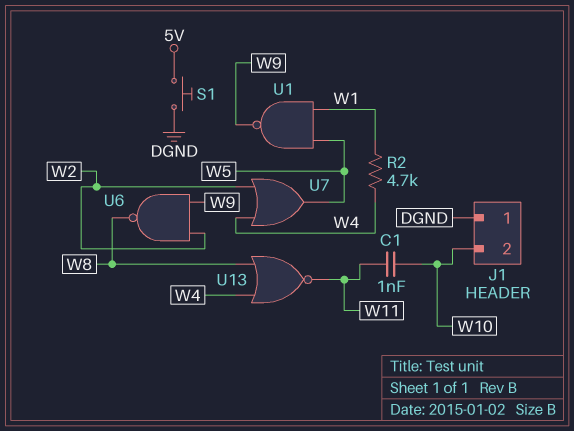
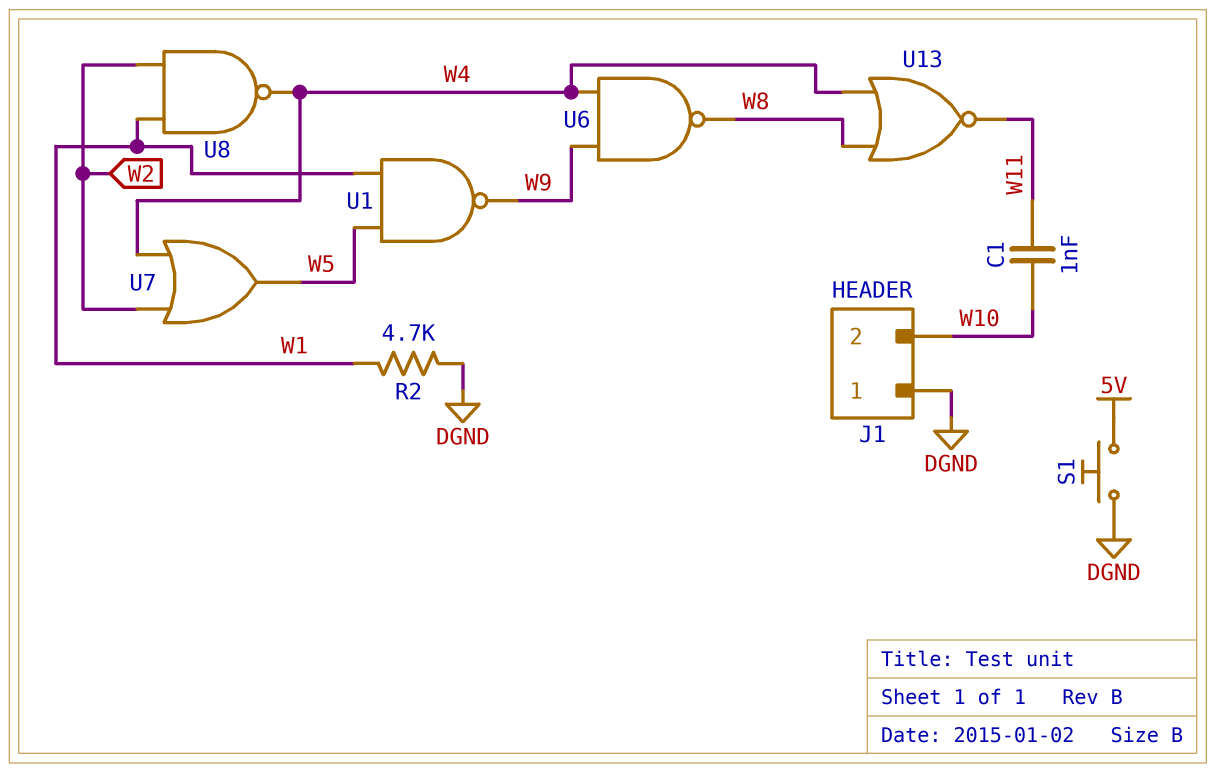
R2: 4.7k (W1, W4) -> 4.7k (DGND, W1)
U6: NAND (in W2, in W9, out W8) -> NAND (in W4, in W9, out W8)
U8: none -> NAND (in W1, in W2, out W4)

